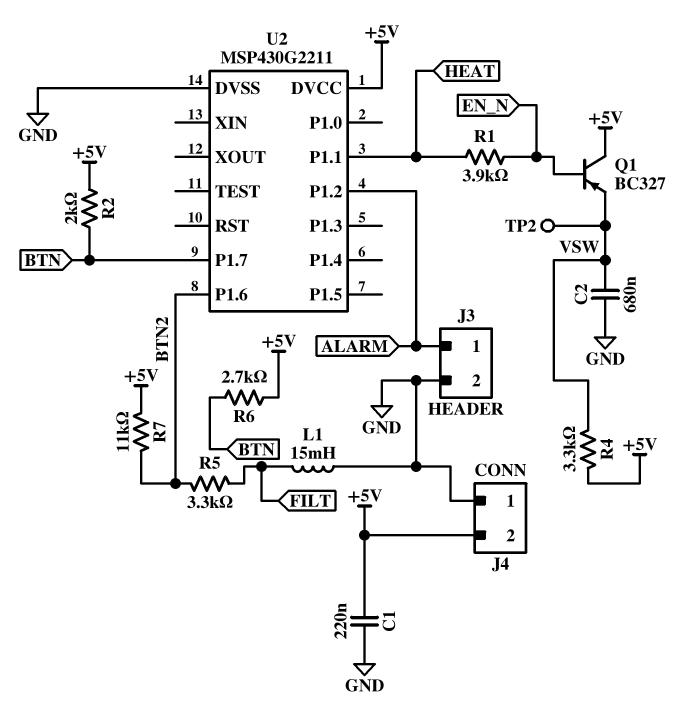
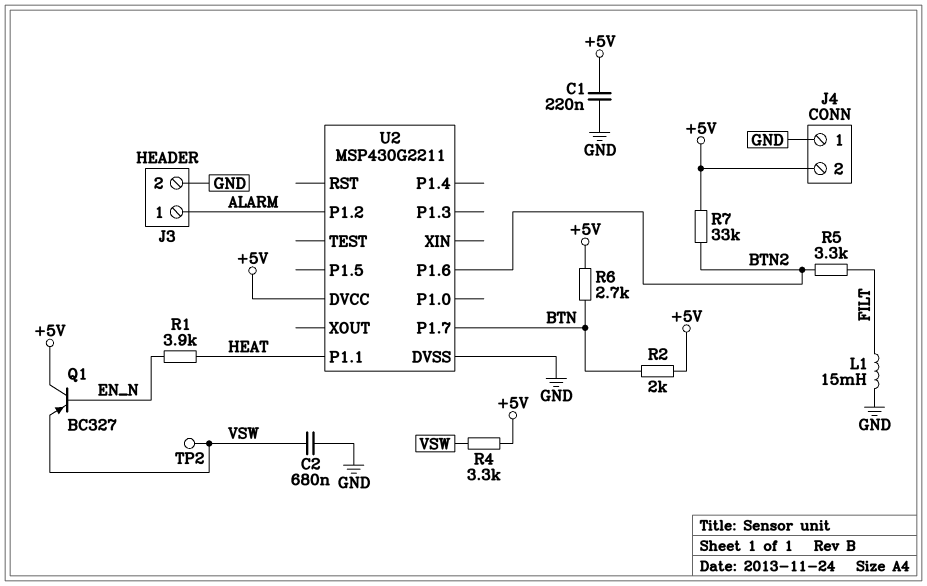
R7: 11k (+5V, BTN2) -> 33k (+5V, BTN2)

